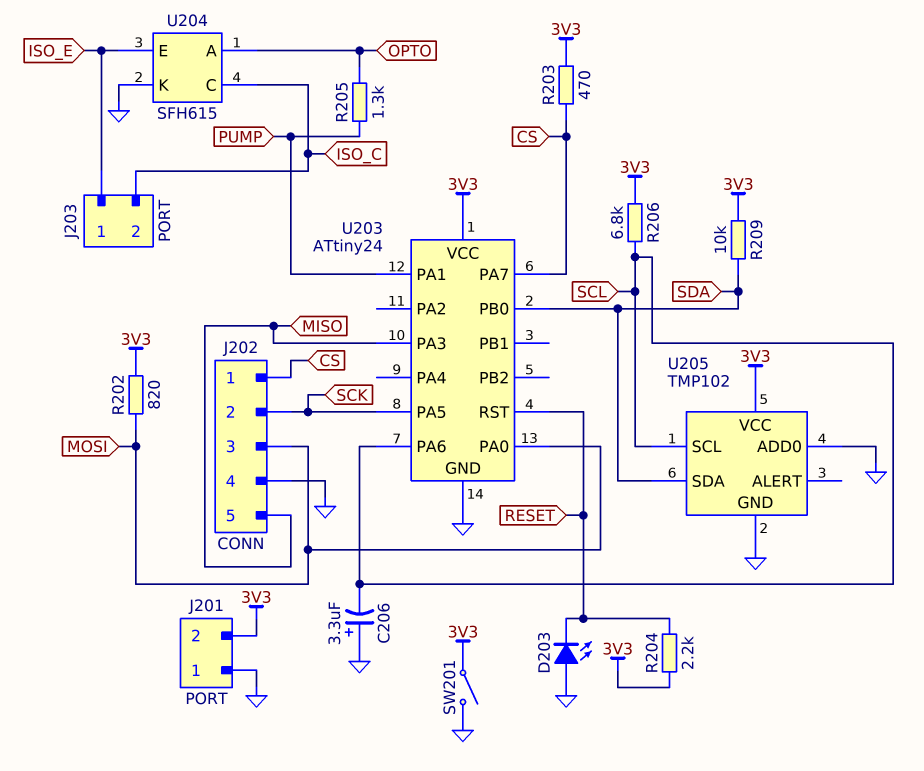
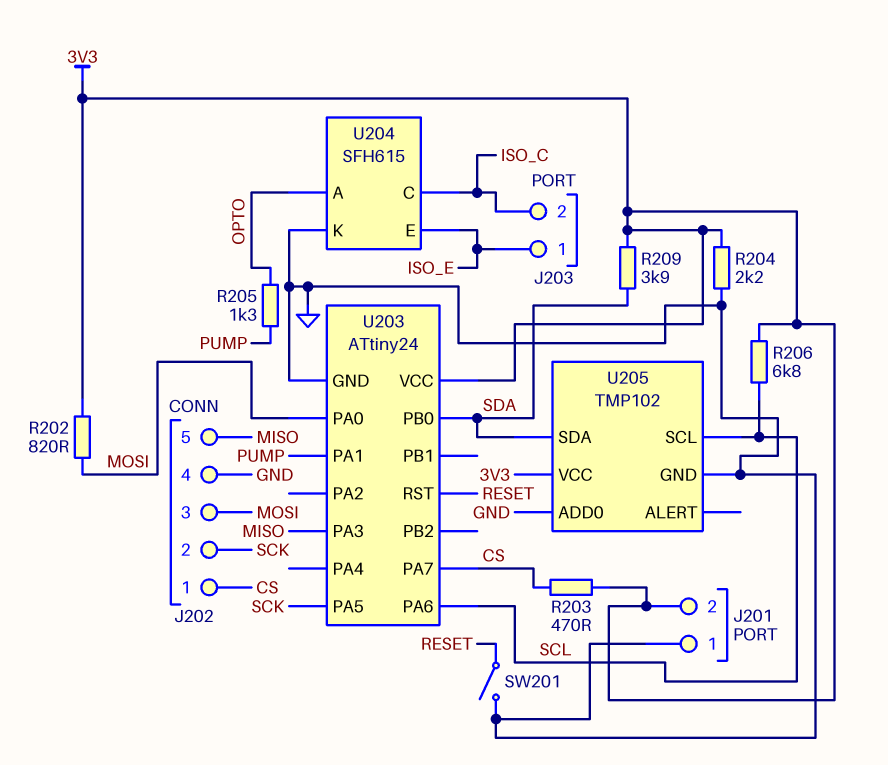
C206: 3.3uF (plus GND, minus SCL) -> none
D203: LED (A GND, K RESET) -> none
R204: 2.2k (3V3, RESET) -> 2.2k (3V3, GND)
R209: 10k (3V3, SDA) -> 3.9k (3V3, SDA)
SW201: switch (3V3, GND) -> switch (GND, RESET)

